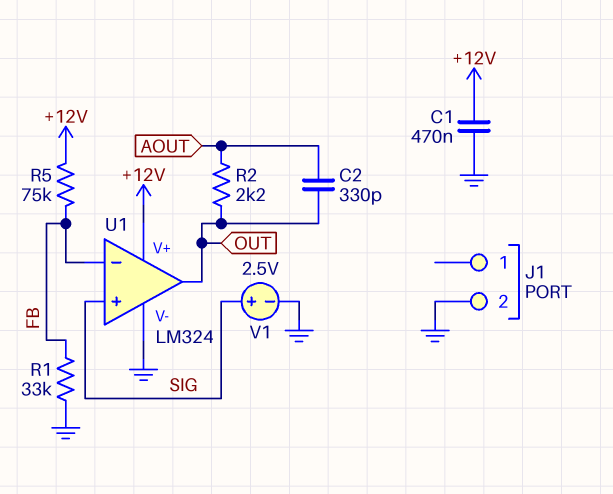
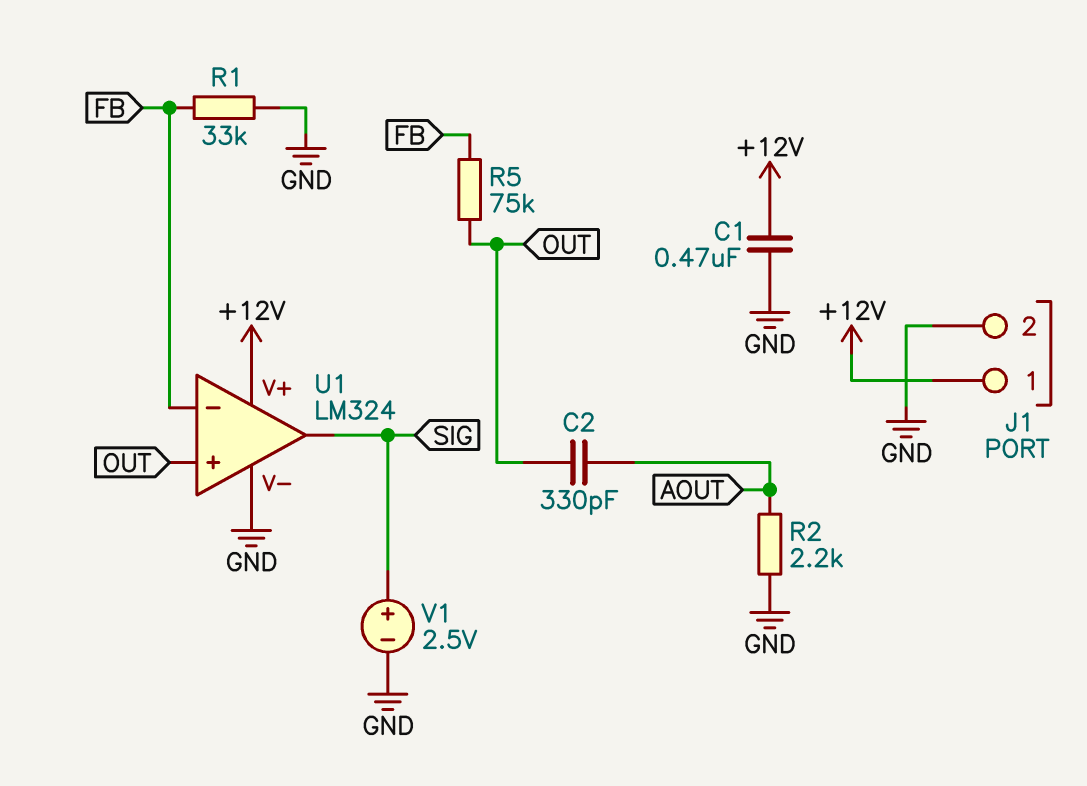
J1 pin 1: none -> +12V
R2: 2.2k (AOUT, OUT) -> 2.2k (AOUT, GND)
R5: 75k (+12V, FB) -> 75k (FB, OUT)
U1 pin in+: SIG -> OUT
U1 pin out: OUT -> SIG

